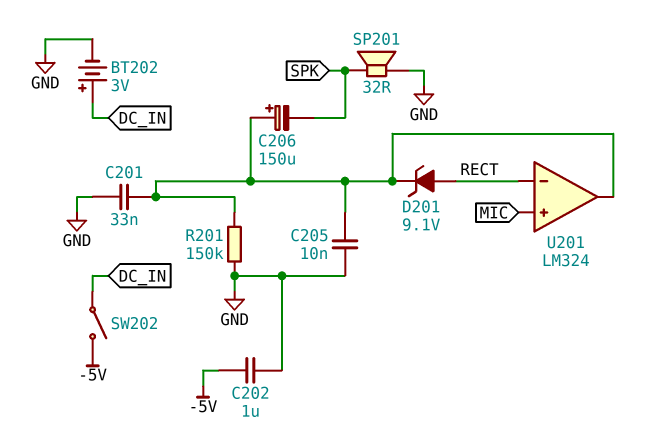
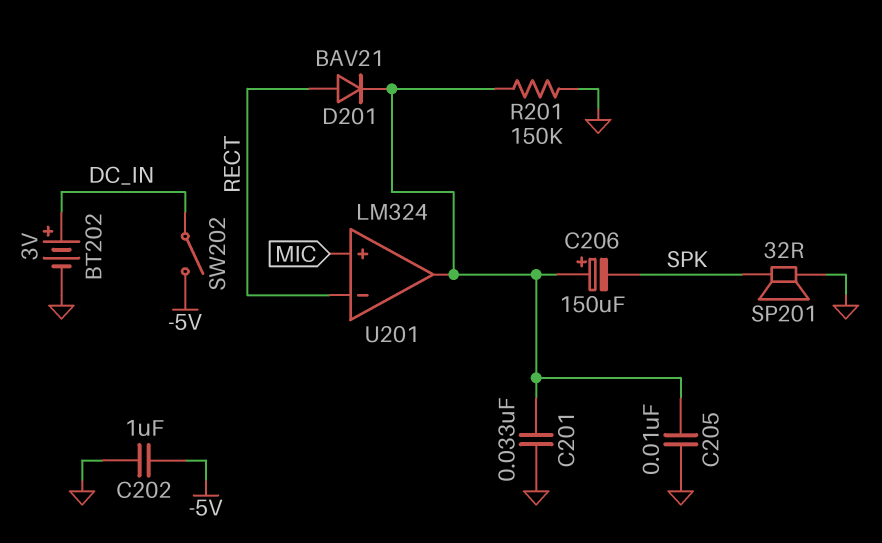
D201: zener 9.1V (A RECT, K U201/out) -> diode BAV21 (A RECT, K U201/out)

